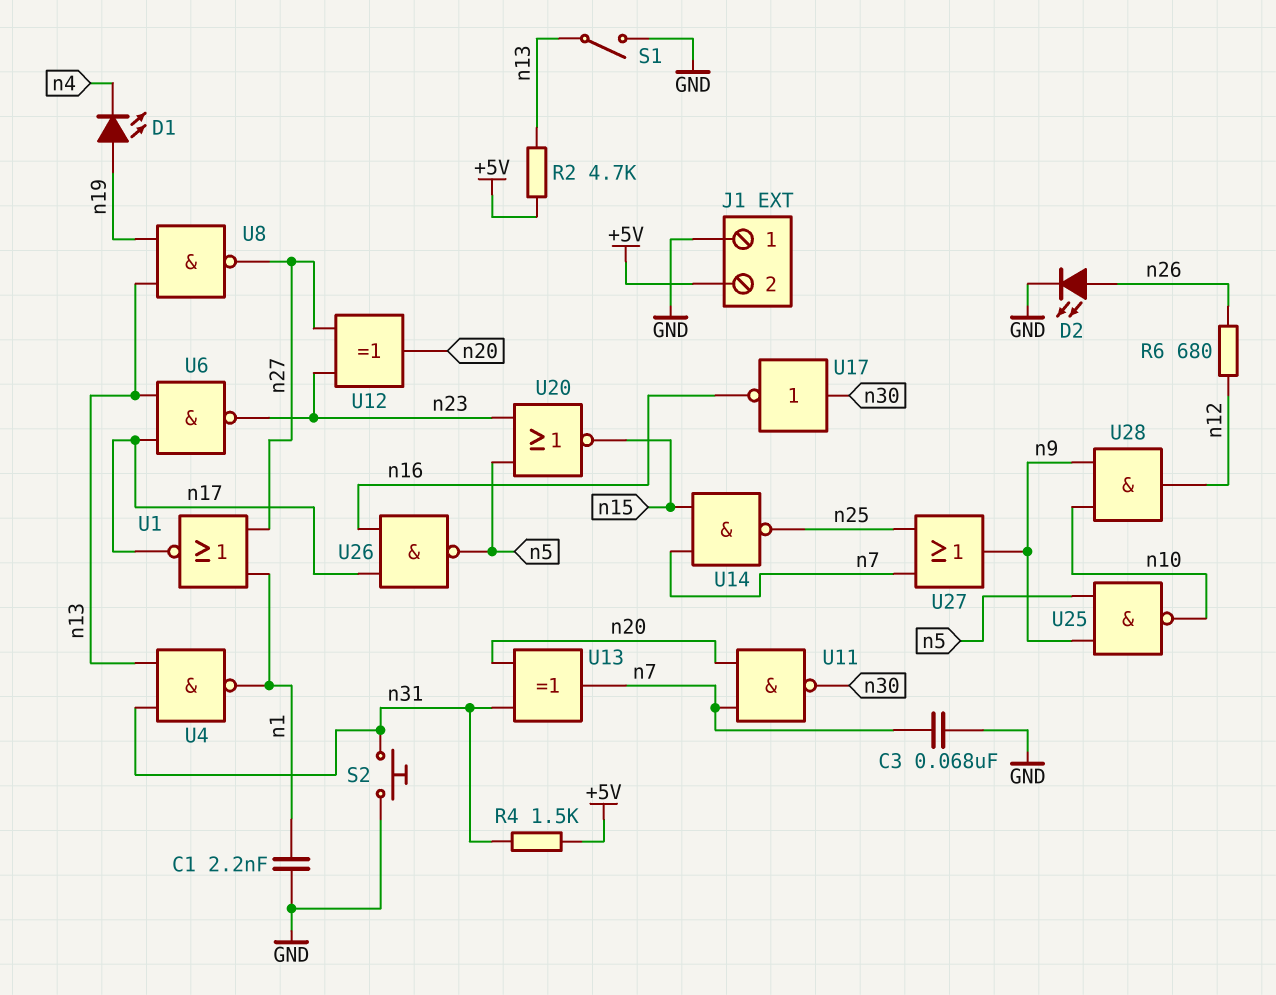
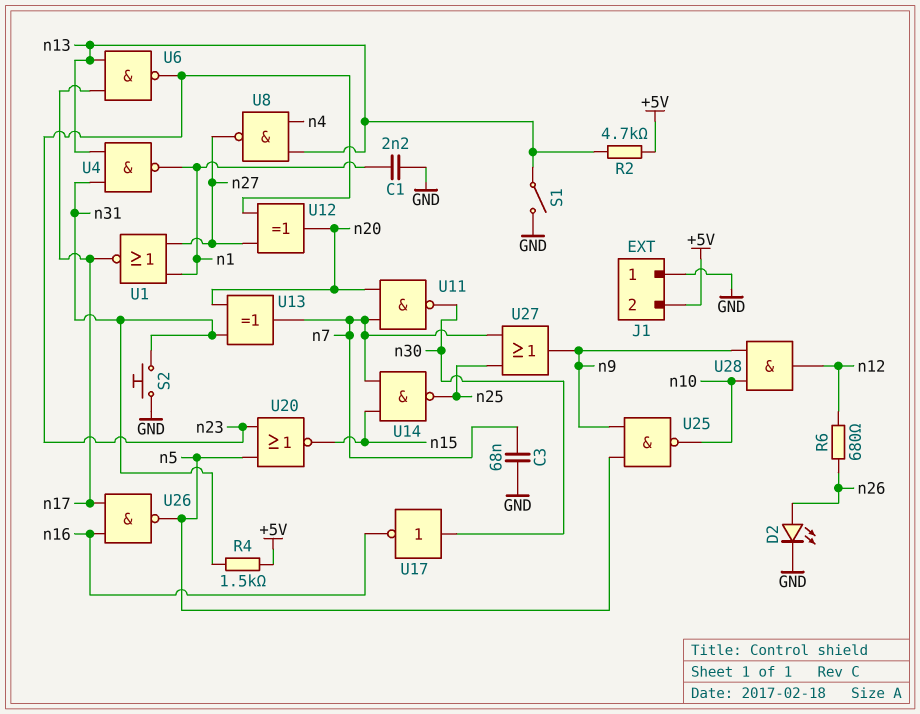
D1: LED (A n19, K n4) -> none
U8: NAND (in n13, in n19, out n27) -> NAND (in n4, in n13, out n27)

